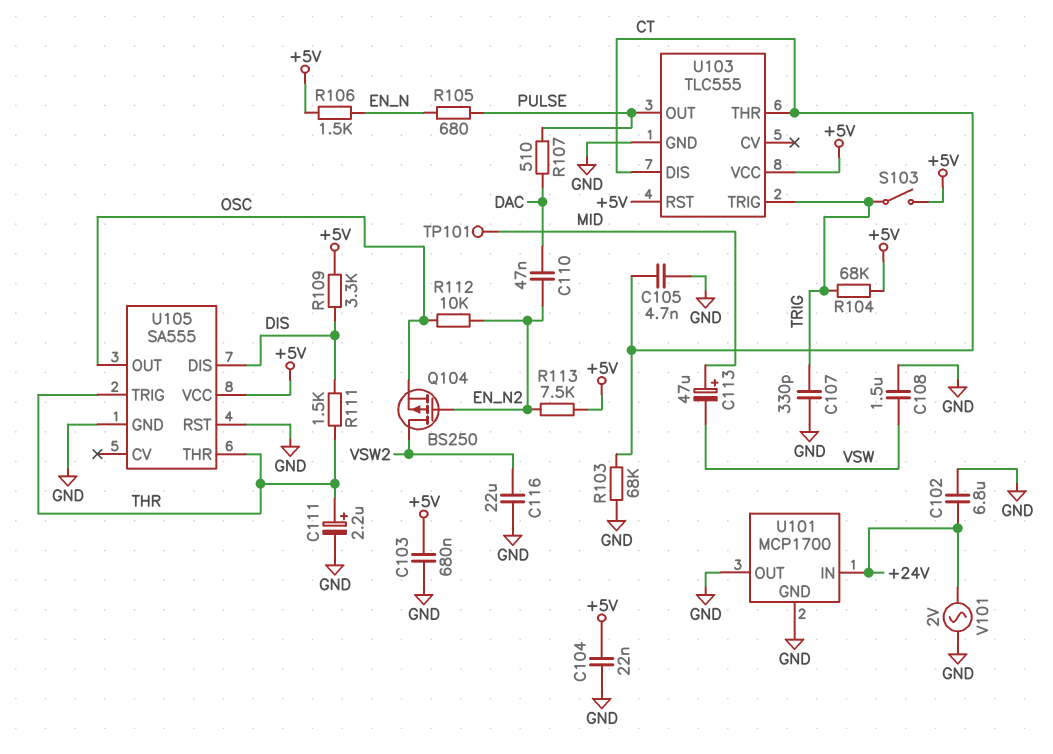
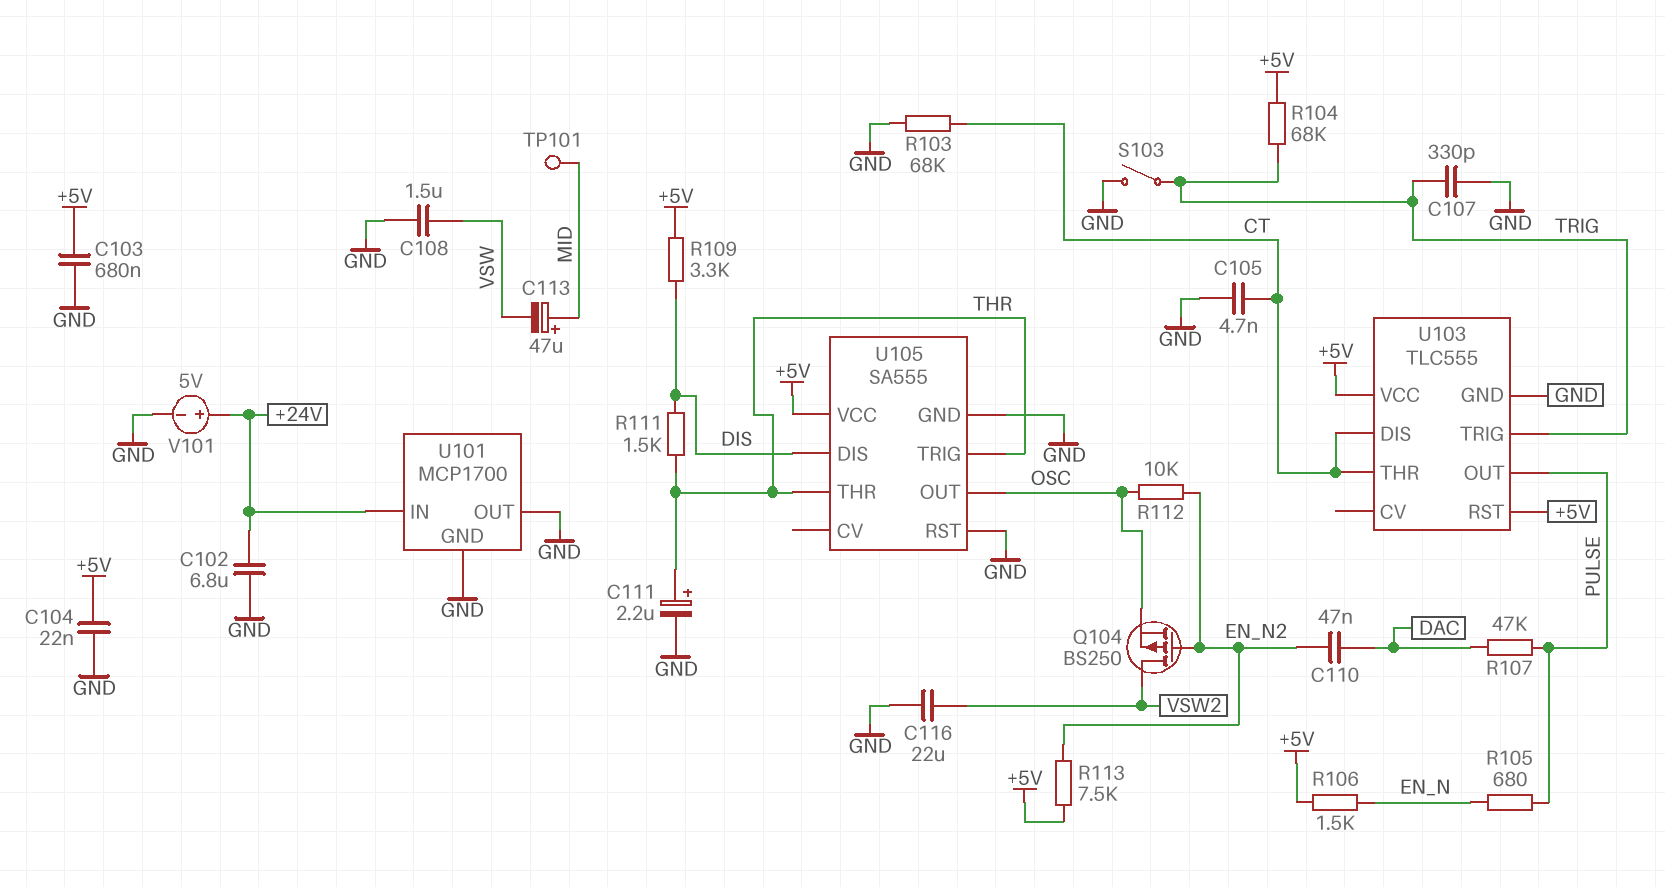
R107: 510 (DAC, PULSE) -> 47k (DAC, PULSE)
S103: switch (+5V, TRIG) -> switch (GND, TRIG)
V101: AC 2V (+24V, GND) -> 5V (plus +24V, minus GND)

